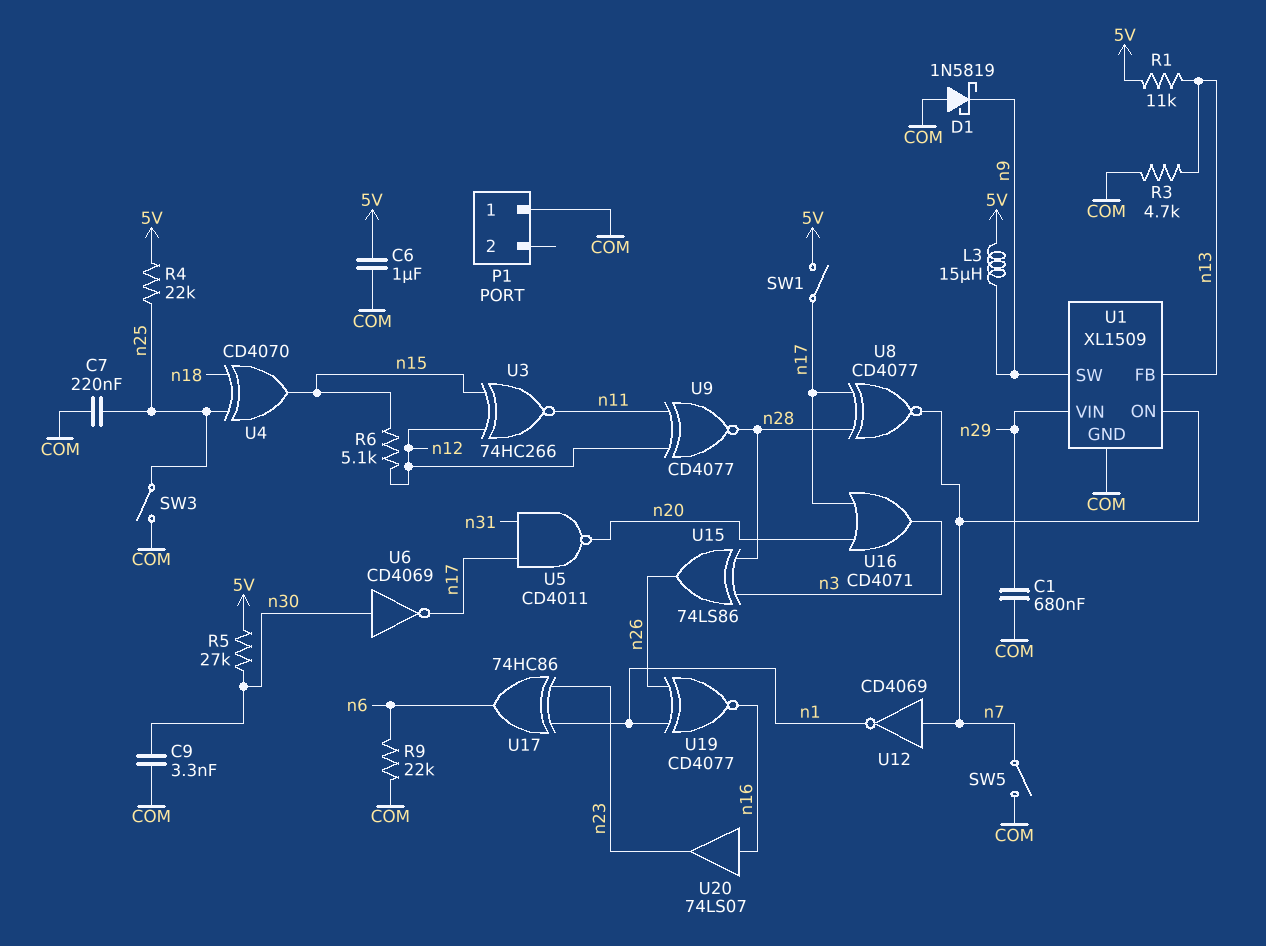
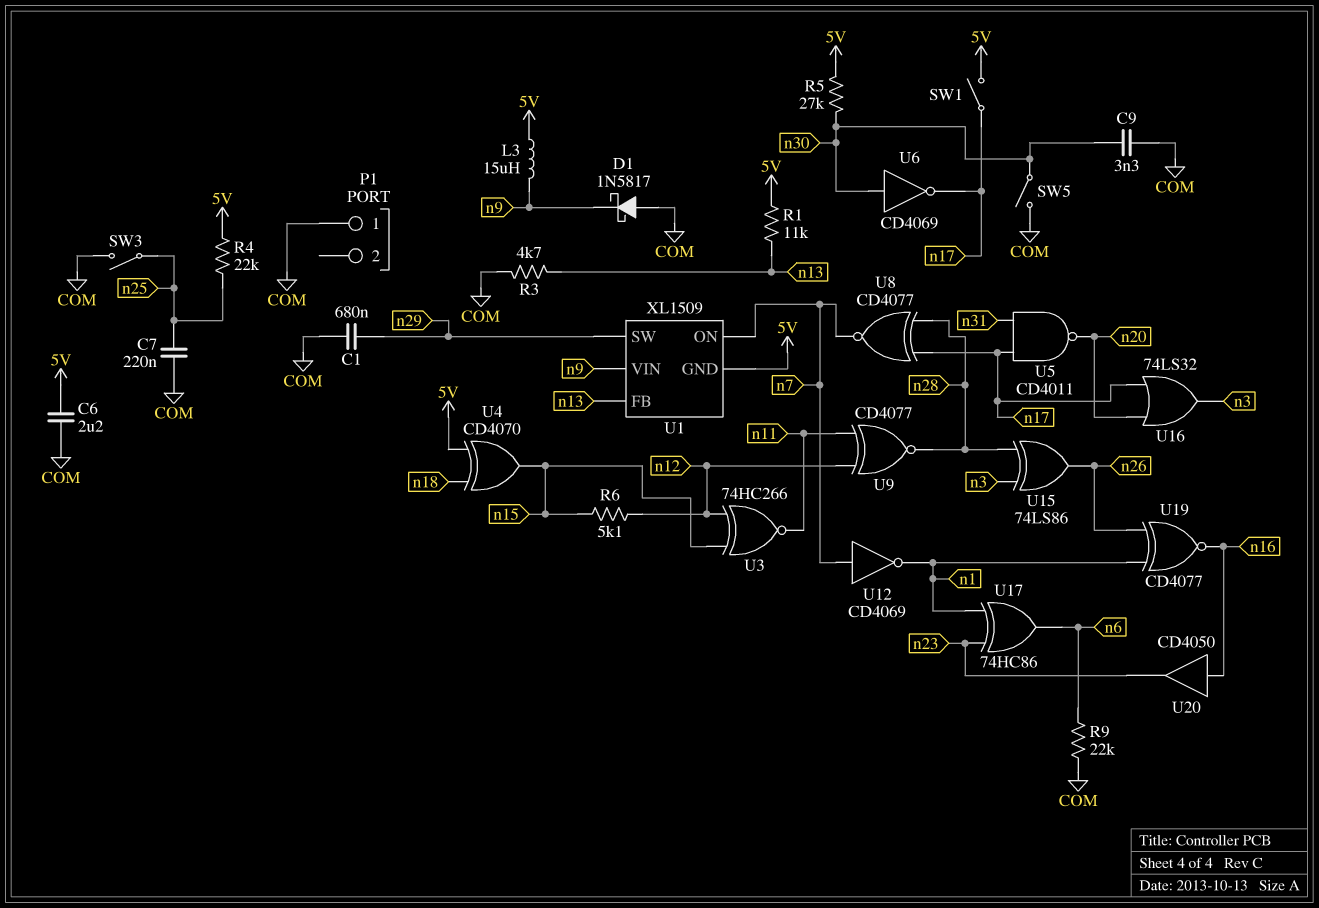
C6: 1uF (5V, COM) -> 2.2uF (5V, COM)
D1: schottky 1N5819 (A COM, K n9) -> schottky 1N5817 (A COM, K n9)
SW5: switch (COM, n7) -> switch (COM, n30)
U1 pin GND: COM -> 5V
U1 pin SW: n9 -> n29
U1 pin VIN: n29 -> n9
U4: XOR CD4070 (in n18, in n25, out n15) -> XOR CD4070 (in 5V, in n18, out n15)
U16: OR CD4071 (in n17, in n20, out n3) -> OR 74LS32 (in n17, in n20, out n3)
U20: buffer 74LS07 (in n16, out n23) -> buffer CD4050 (in n16, out n23)

